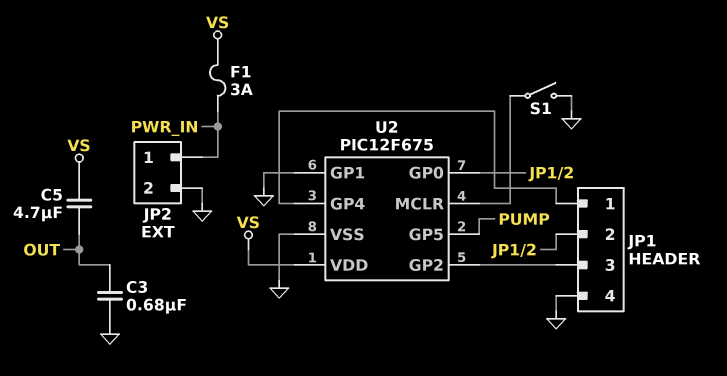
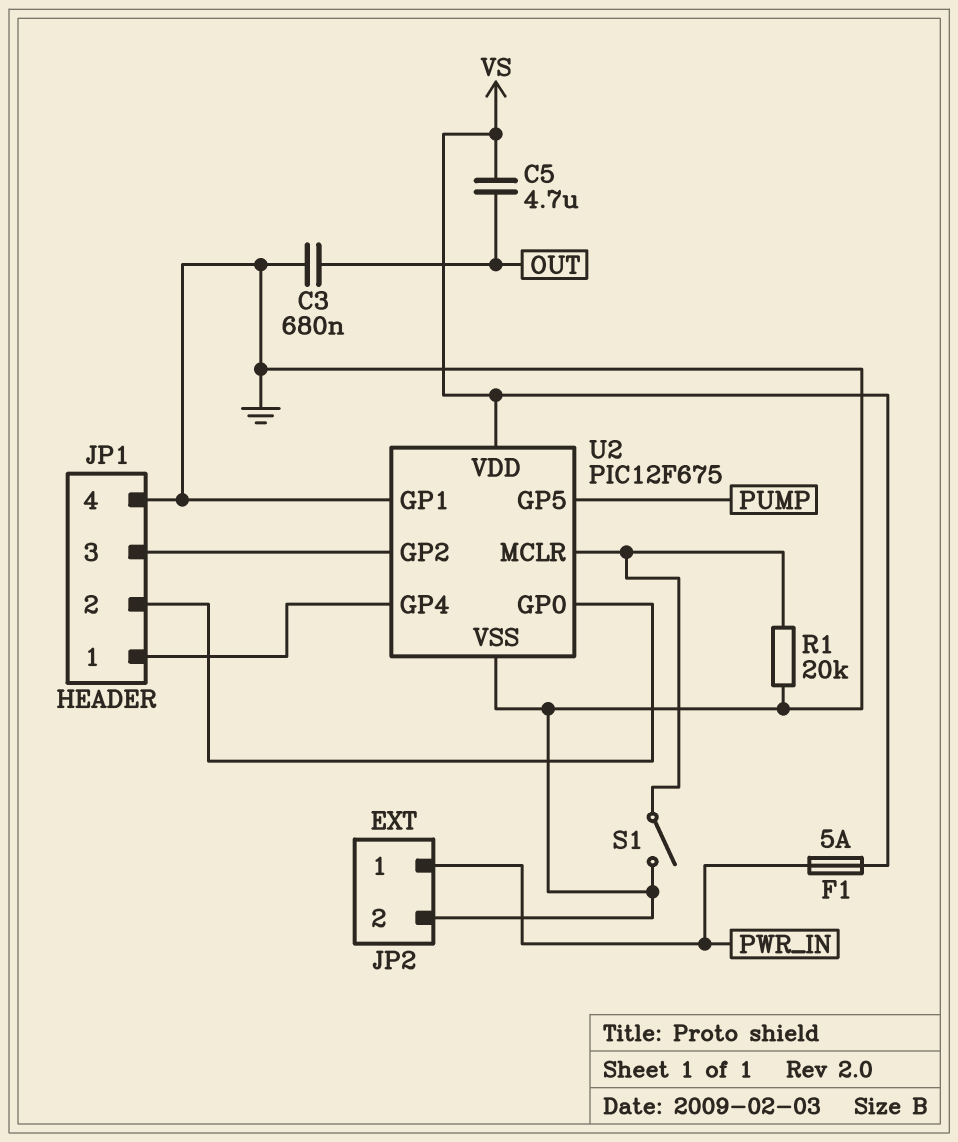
F1: 3A (PWR_IN, VS) -> 5A (PWR_IN, VS)
R1: none -> 20k (GND, U2/MCLR)

